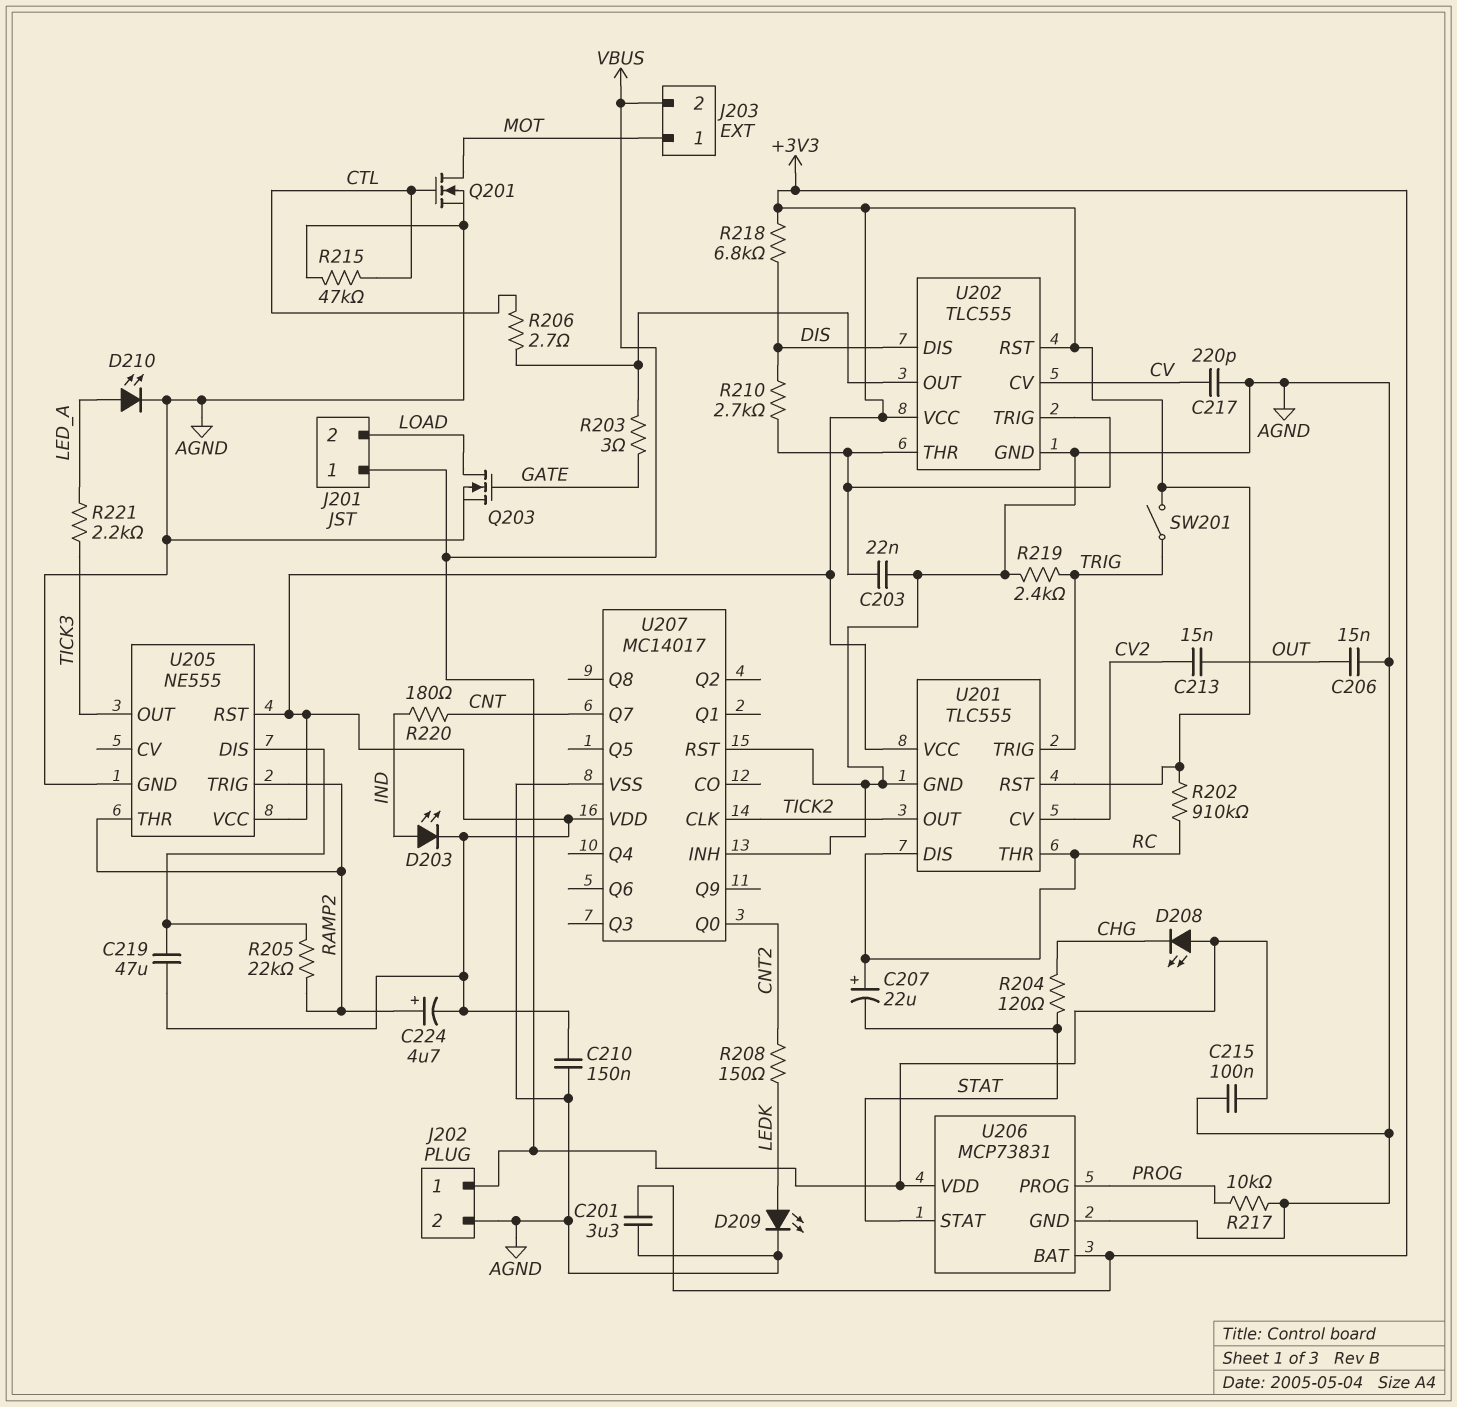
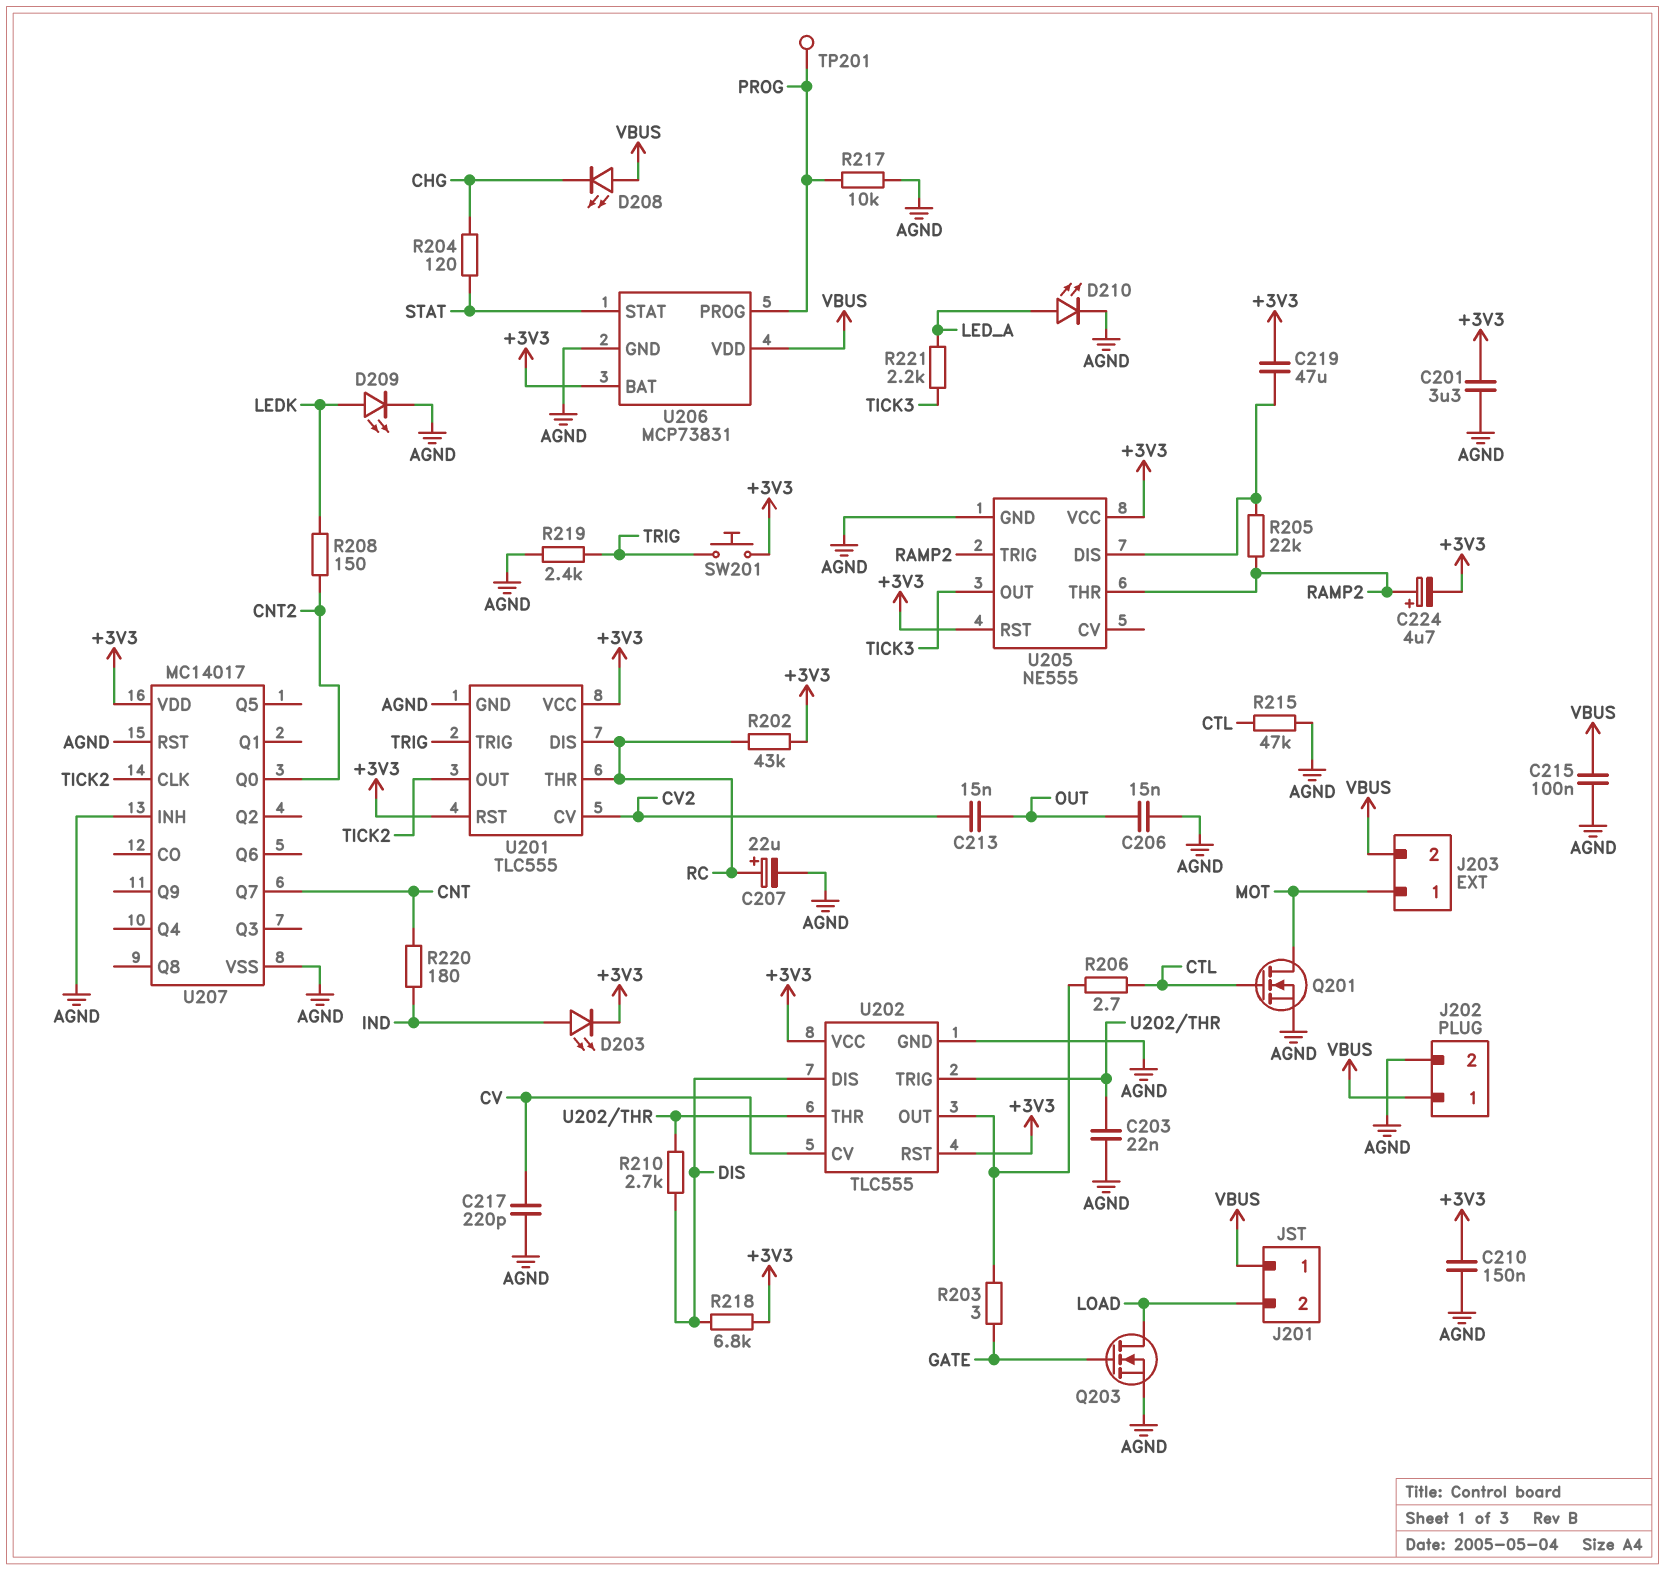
C207: 22uF (plus RC, minus STAT) -> 22uF (plus RC, minus AGND)
R202: 910k (+3V3, RC) -> 43k (+3V3, RC)
SW201: switch (+3V3, TRIG) -> button (+3V3, TRIG)
TP201: none -> test point (PROG)

